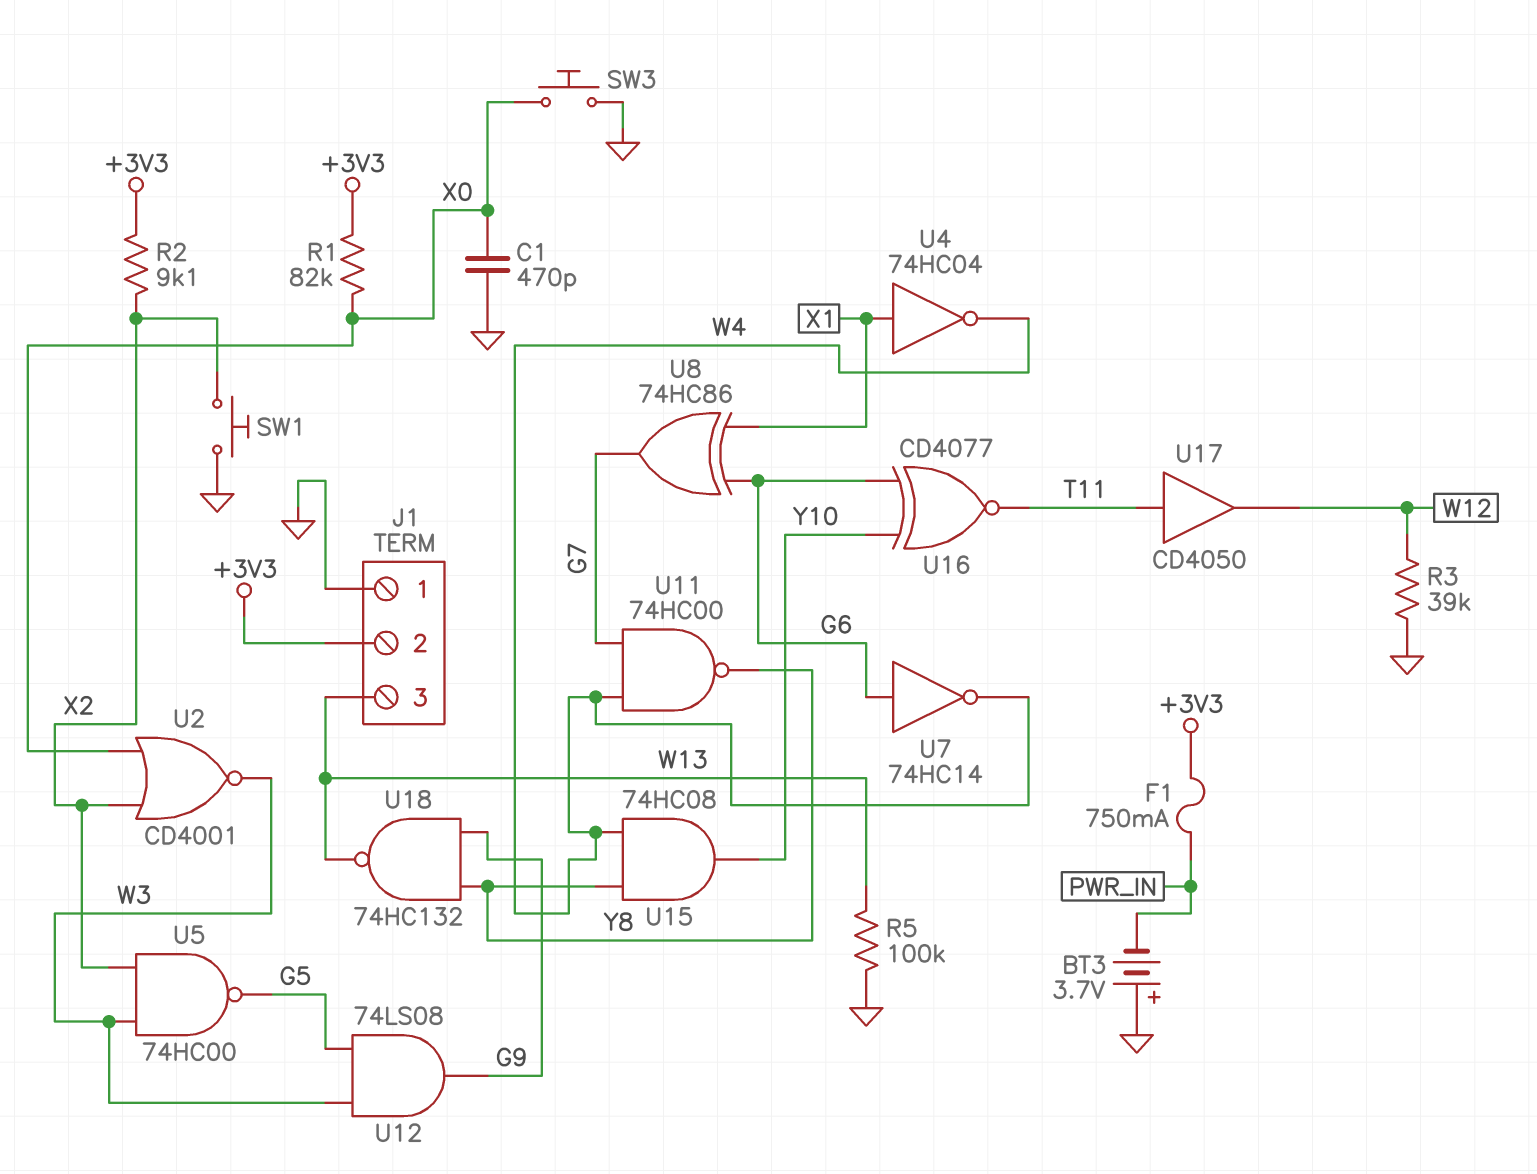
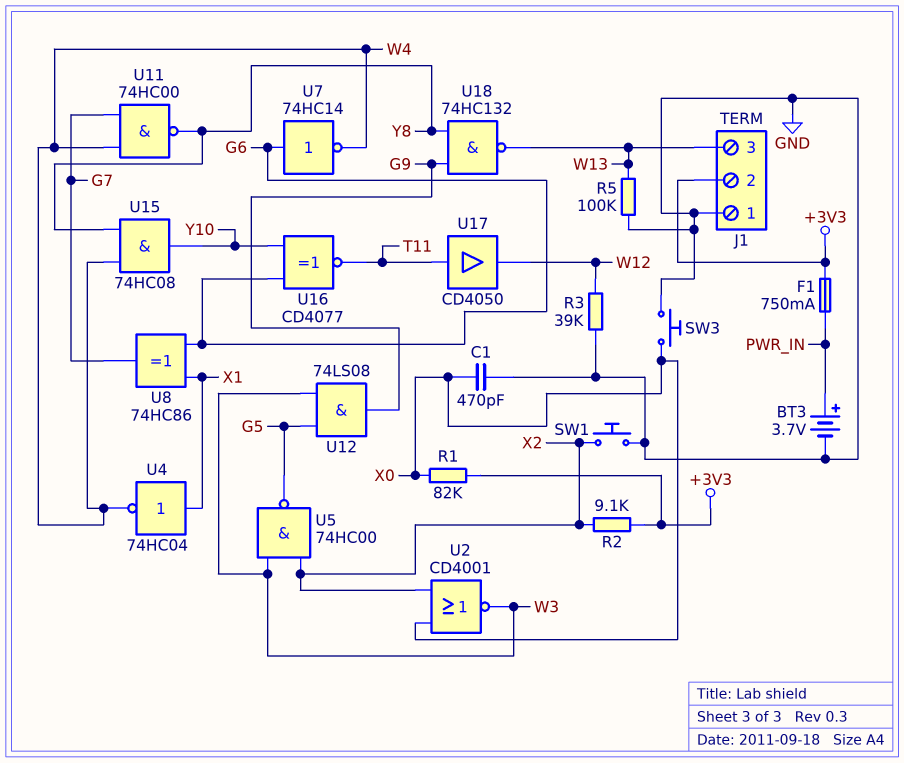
BT3: 3.7V (plus GND, minus PWR_IN) -> 3.7V (plus PWR_IN, minus GND)

